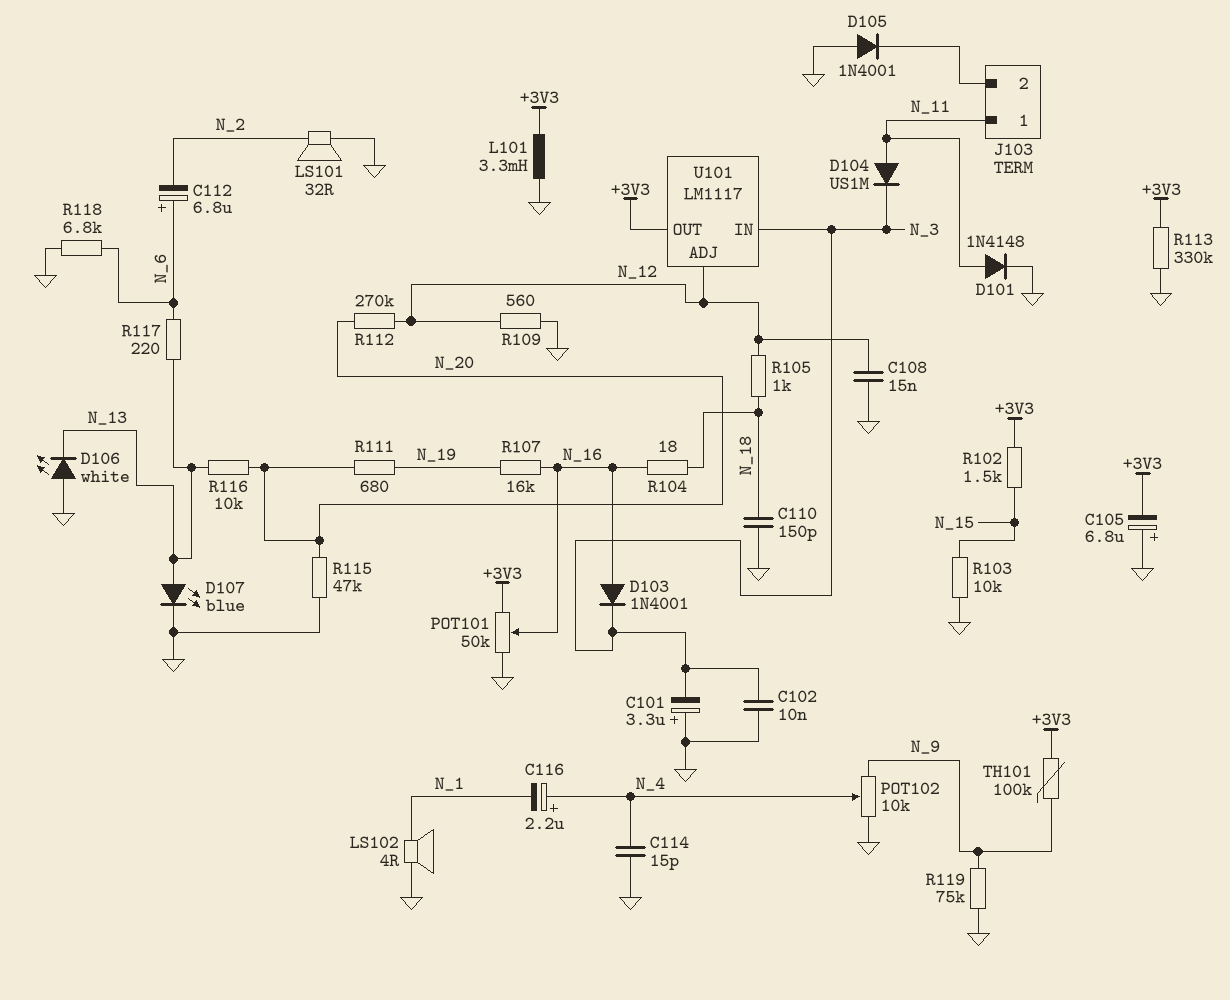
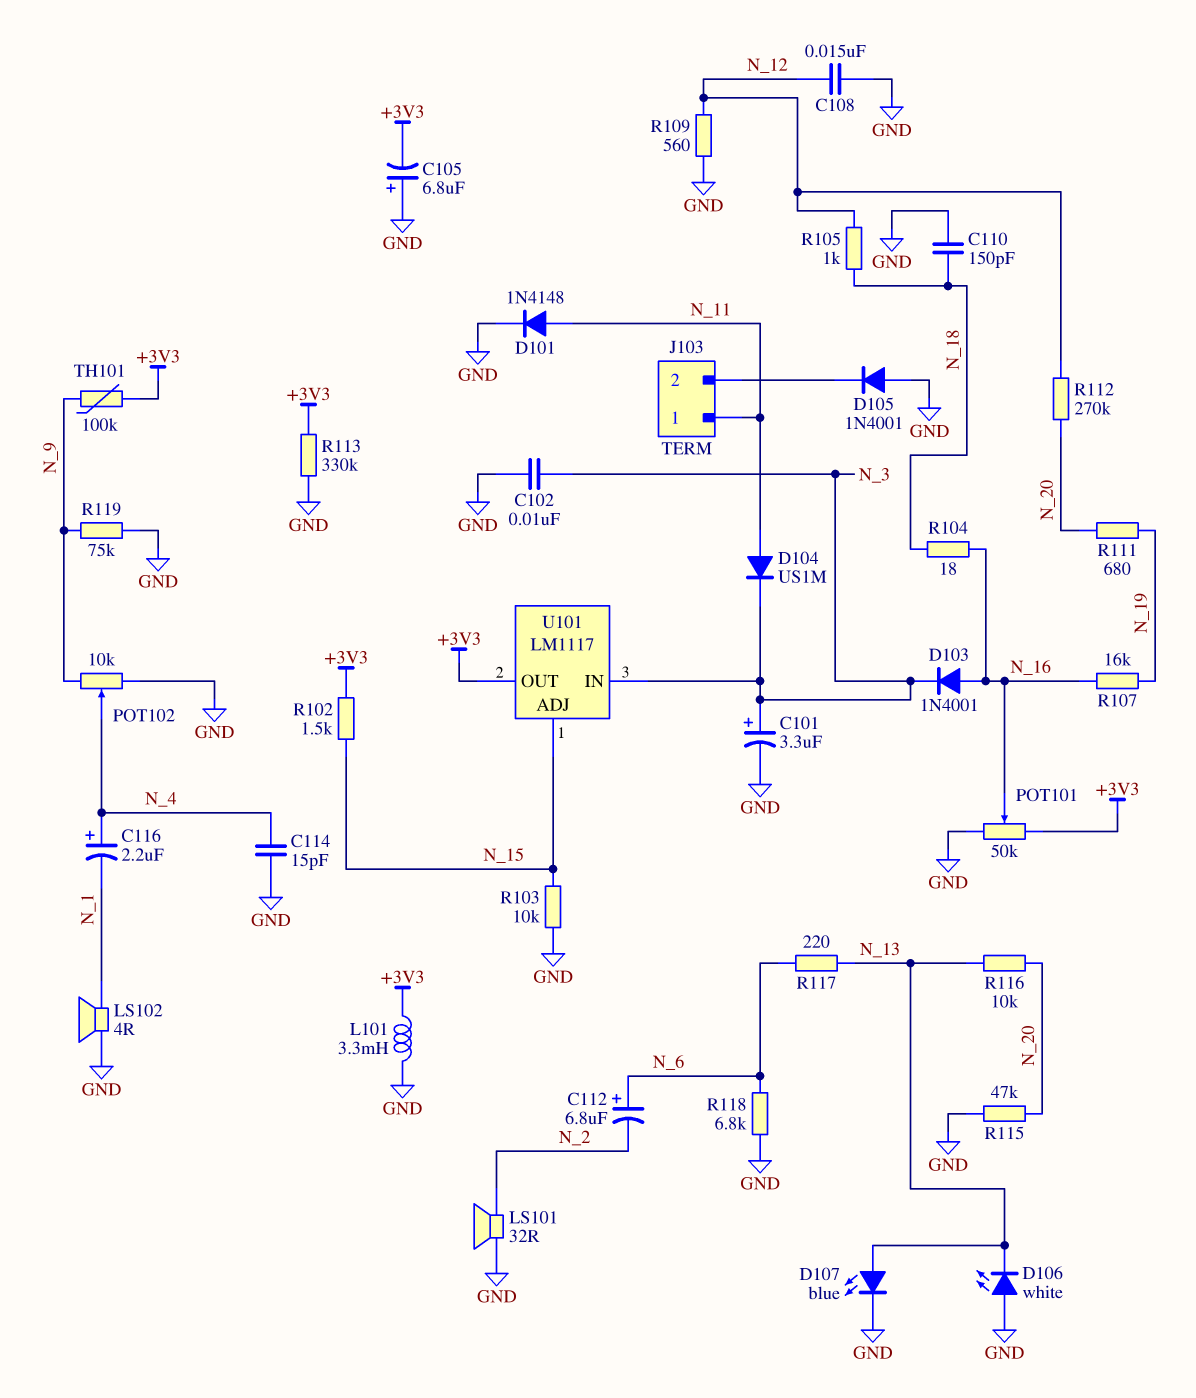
C101: 3.3uF (plus GND, minus N_3) -> 3.3uF (plus N_3, minus GND)
U101 pin ADJ: N_12 -> N_15

